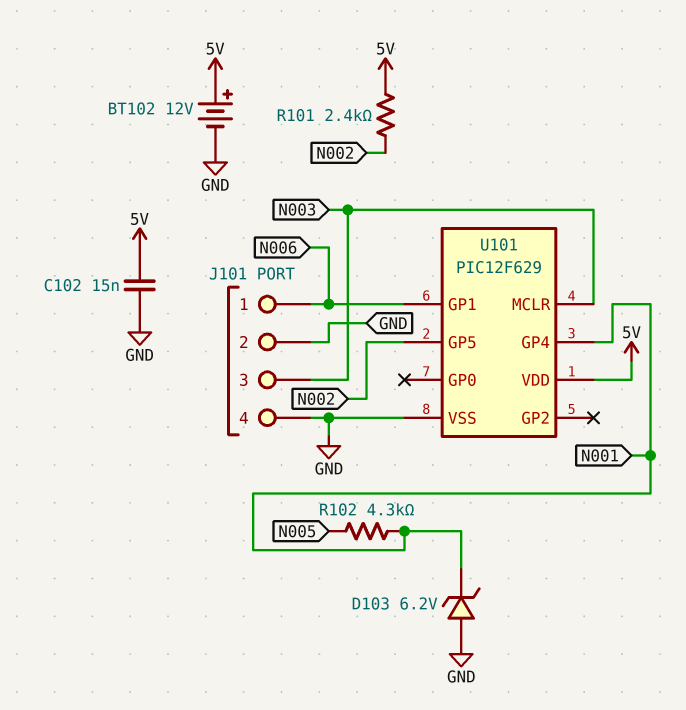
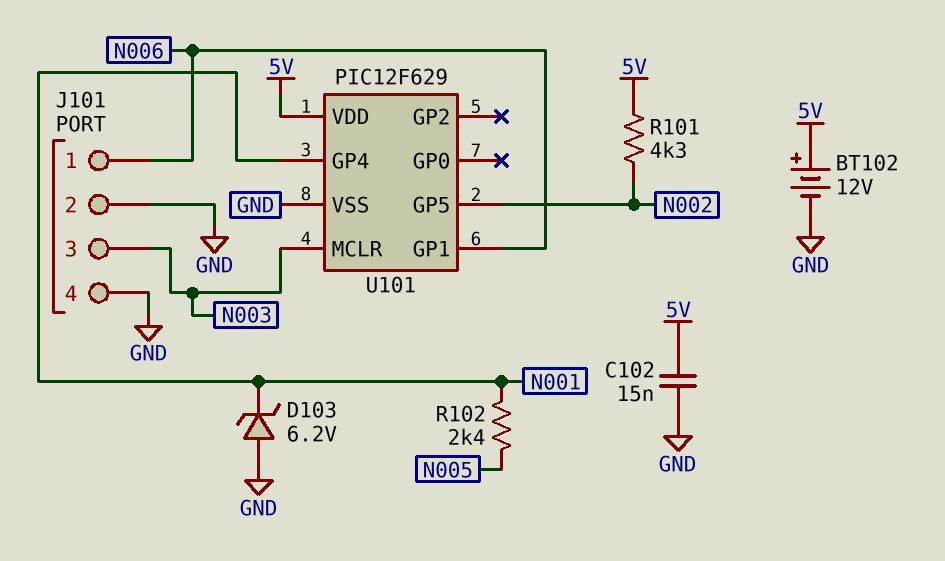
R101: 2.4k (5V, N002) -> 4.3k (5V, N002)
R102: 4.3k (N001, N005) -> 2.4k (N001, N005)

